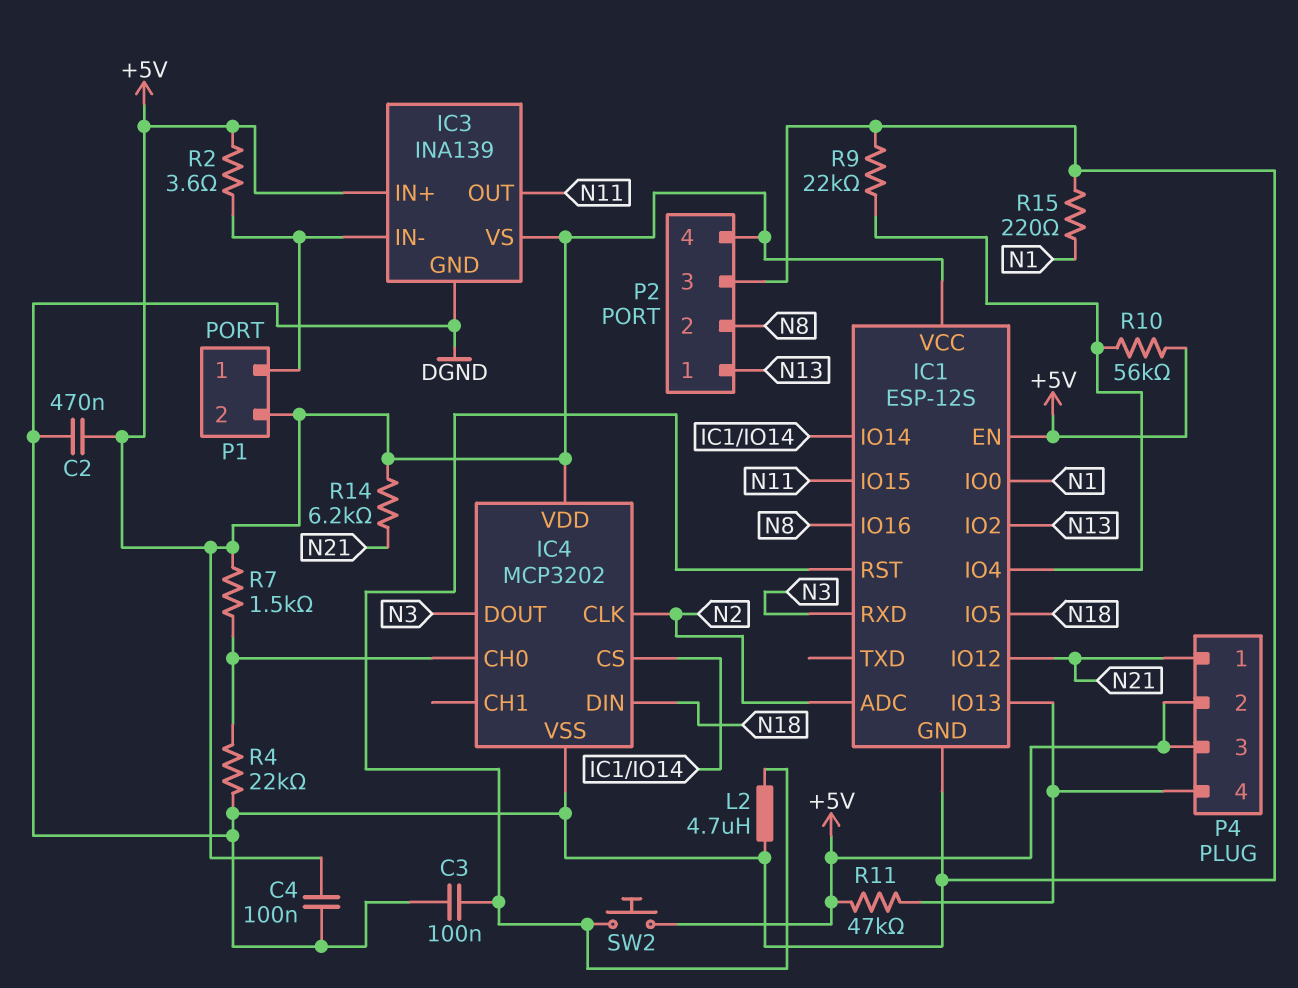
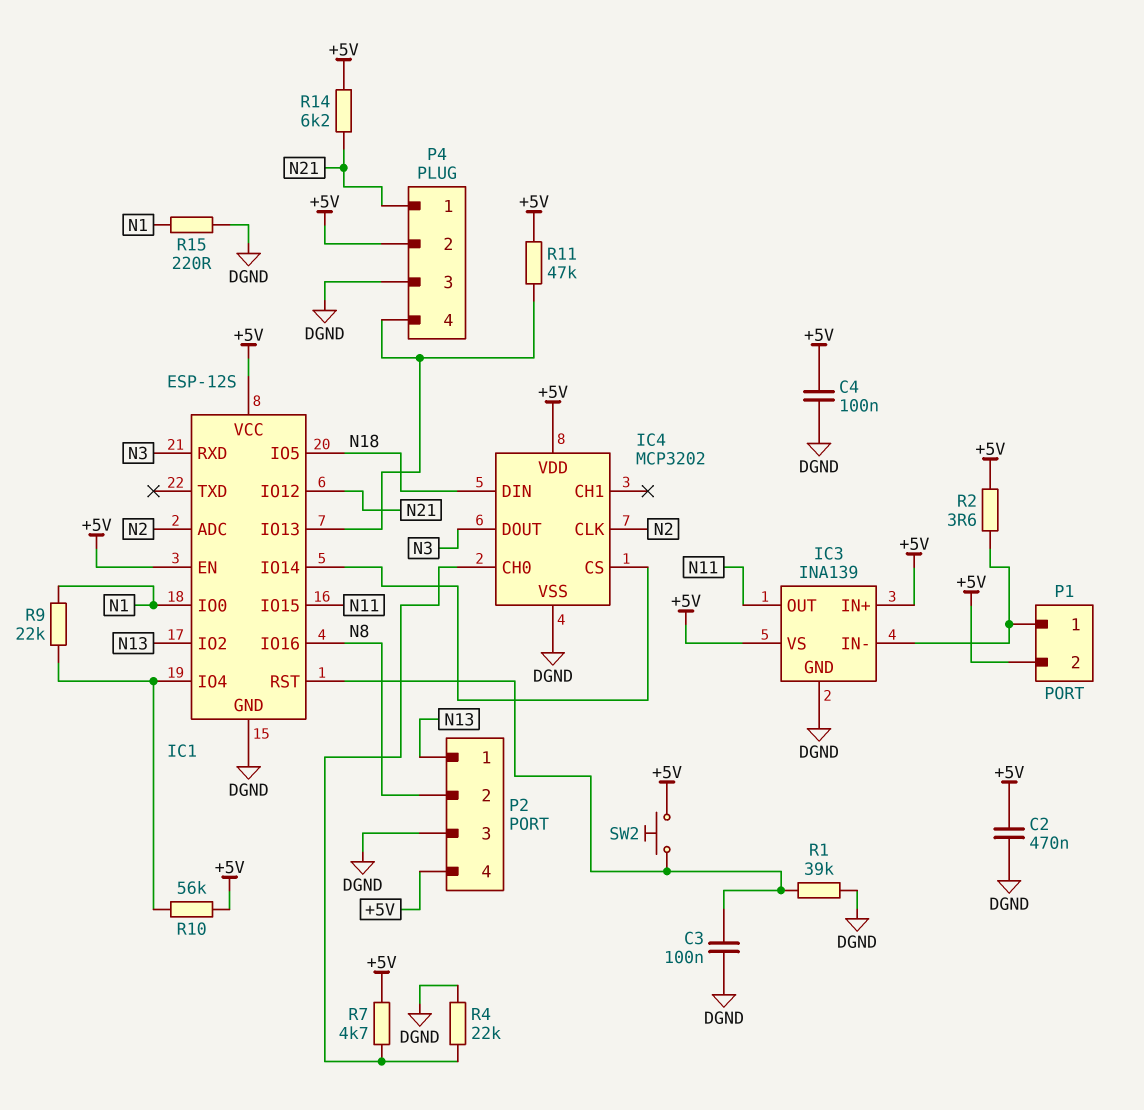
L2: 4.7uH (DGND, IC1/RST) -> none
P4 pin 3: +5V -> DGND
R1: none -> 39k (DGND, IC1/RST)
R7: 1.5k (+5V, IC4/CH0) -> 4.7k (+5V, IC4/CH0)
R9: 22k (DGND, IC1/IO4) -> 22k (IC1/IO4, N1)

